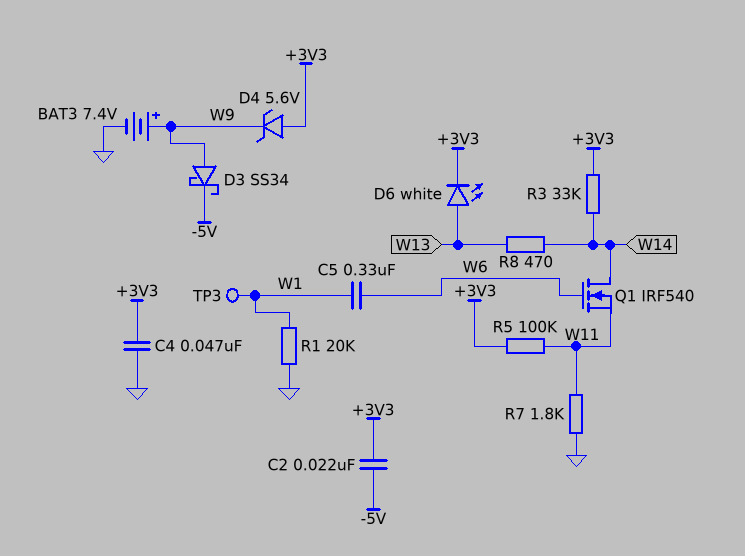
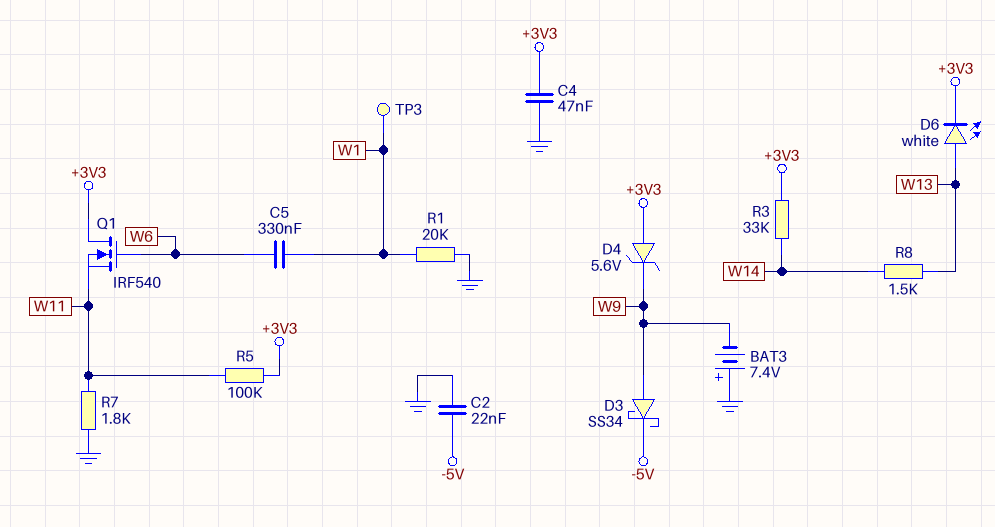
BAT3: 7.4V (plus W9, minus GND) -> 7.4V (plus GND, minus W9)
C2: 22nF (+3V3, -5V) -> 22nF (-5V, GND)
Q1: NMOS IRF540 (G W6, D W14, S W11) -> NMOS IRF540 (G W6, D +3V3, S W11)
R8: 470 (W13, W14) -> 1.5k (W13, W14)

